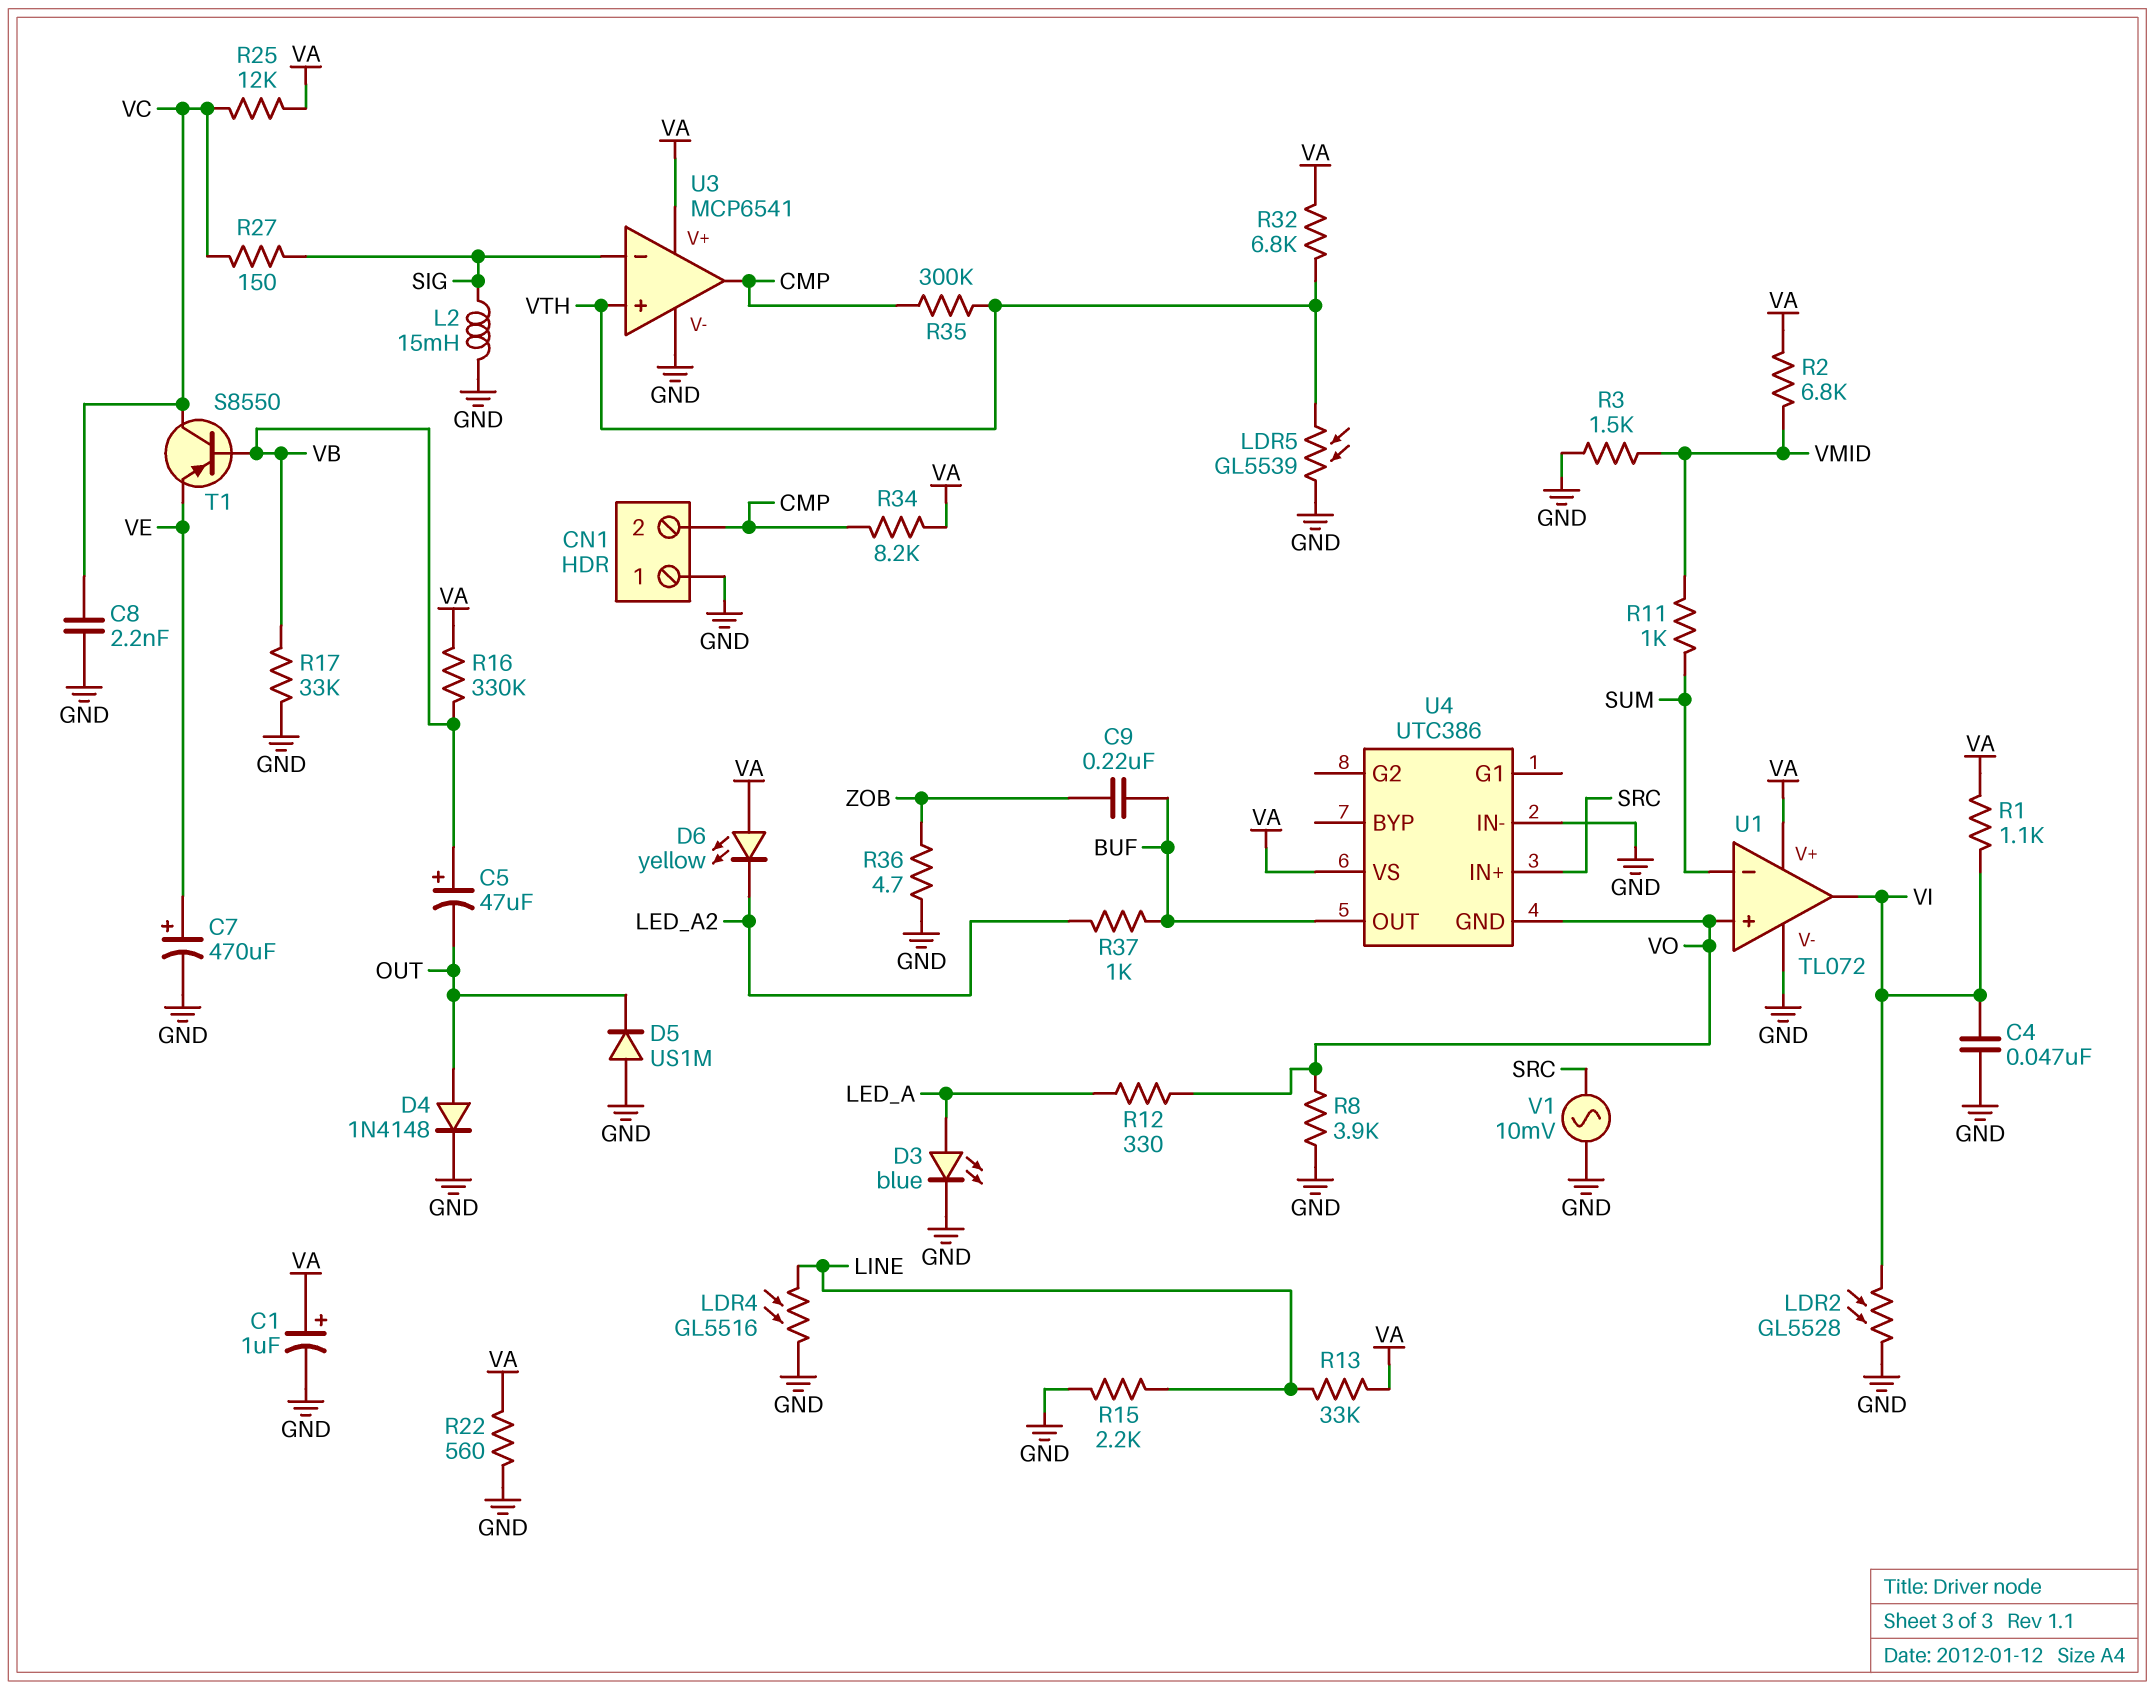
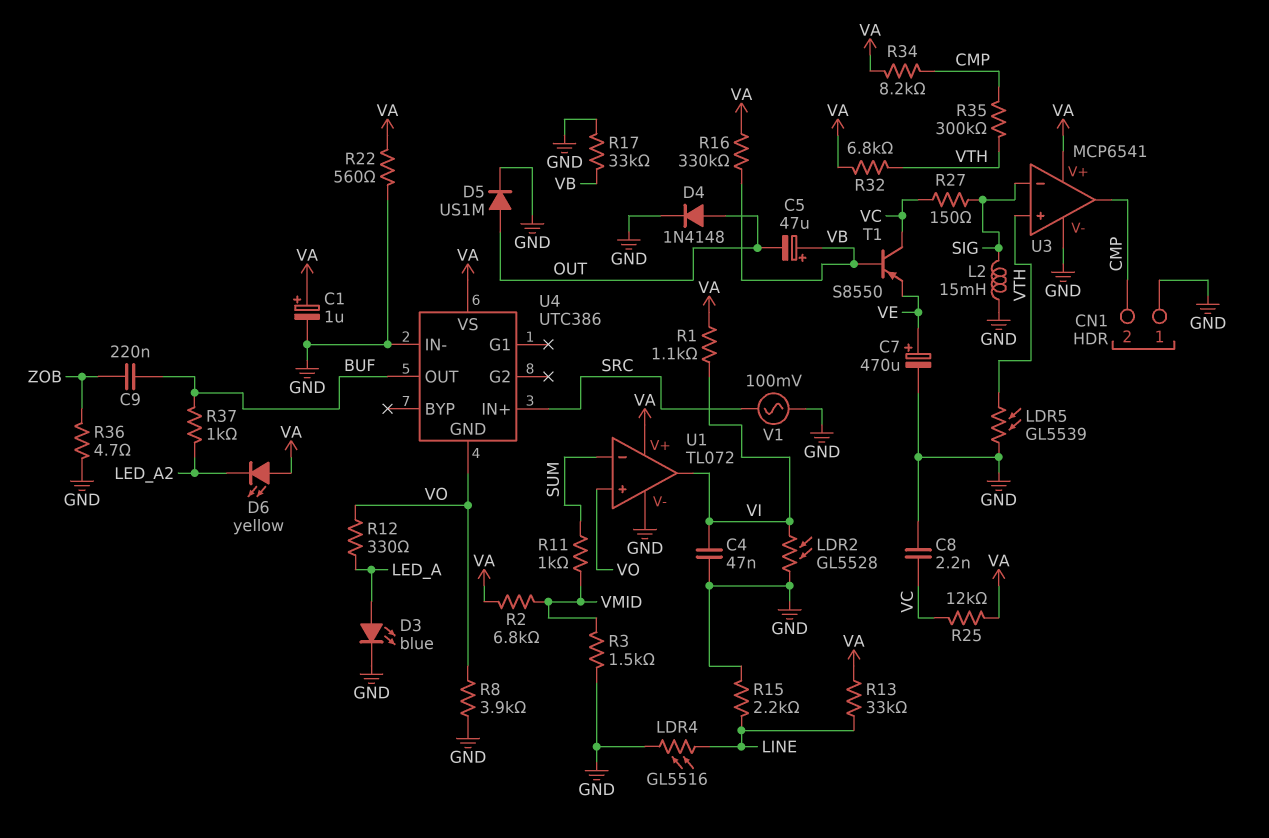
D5: diode US1M (A GND, K OUT) -> diode US1M (A OUT, K GND)
V1: AC 10mV (GND, SRC) -> AC 100mV (GND, SRC)

